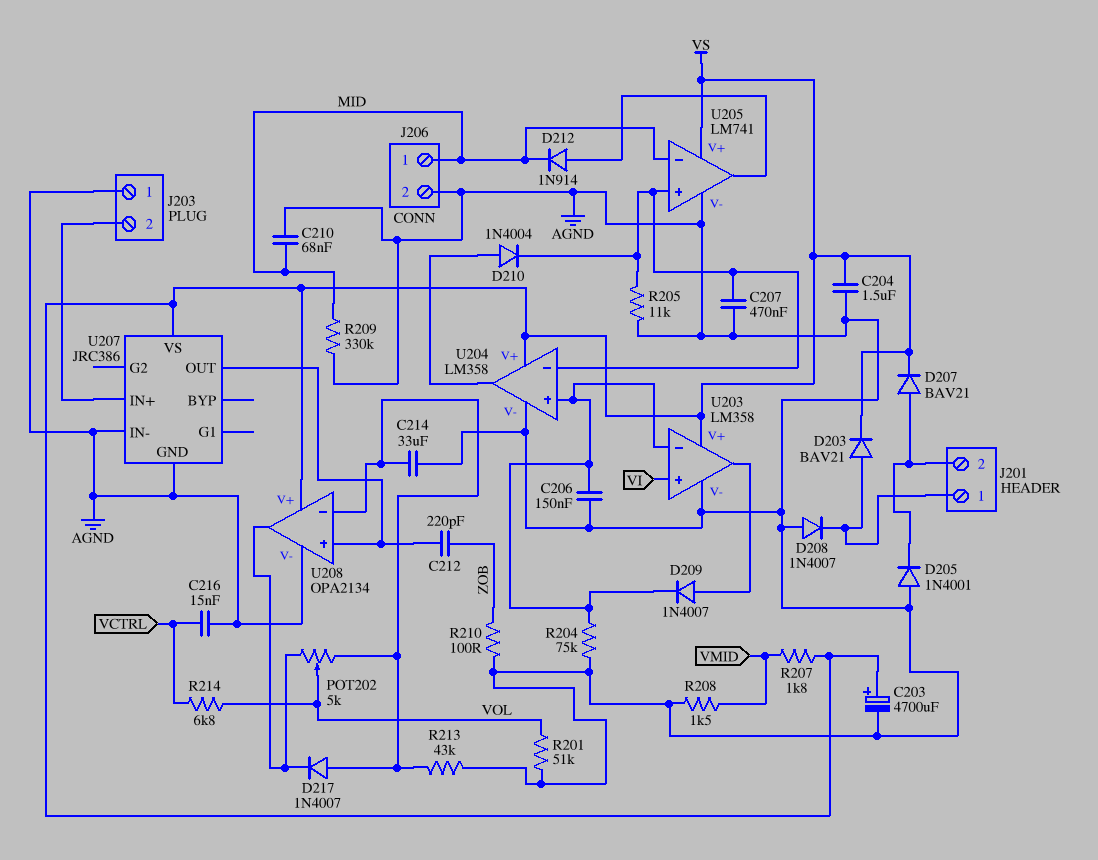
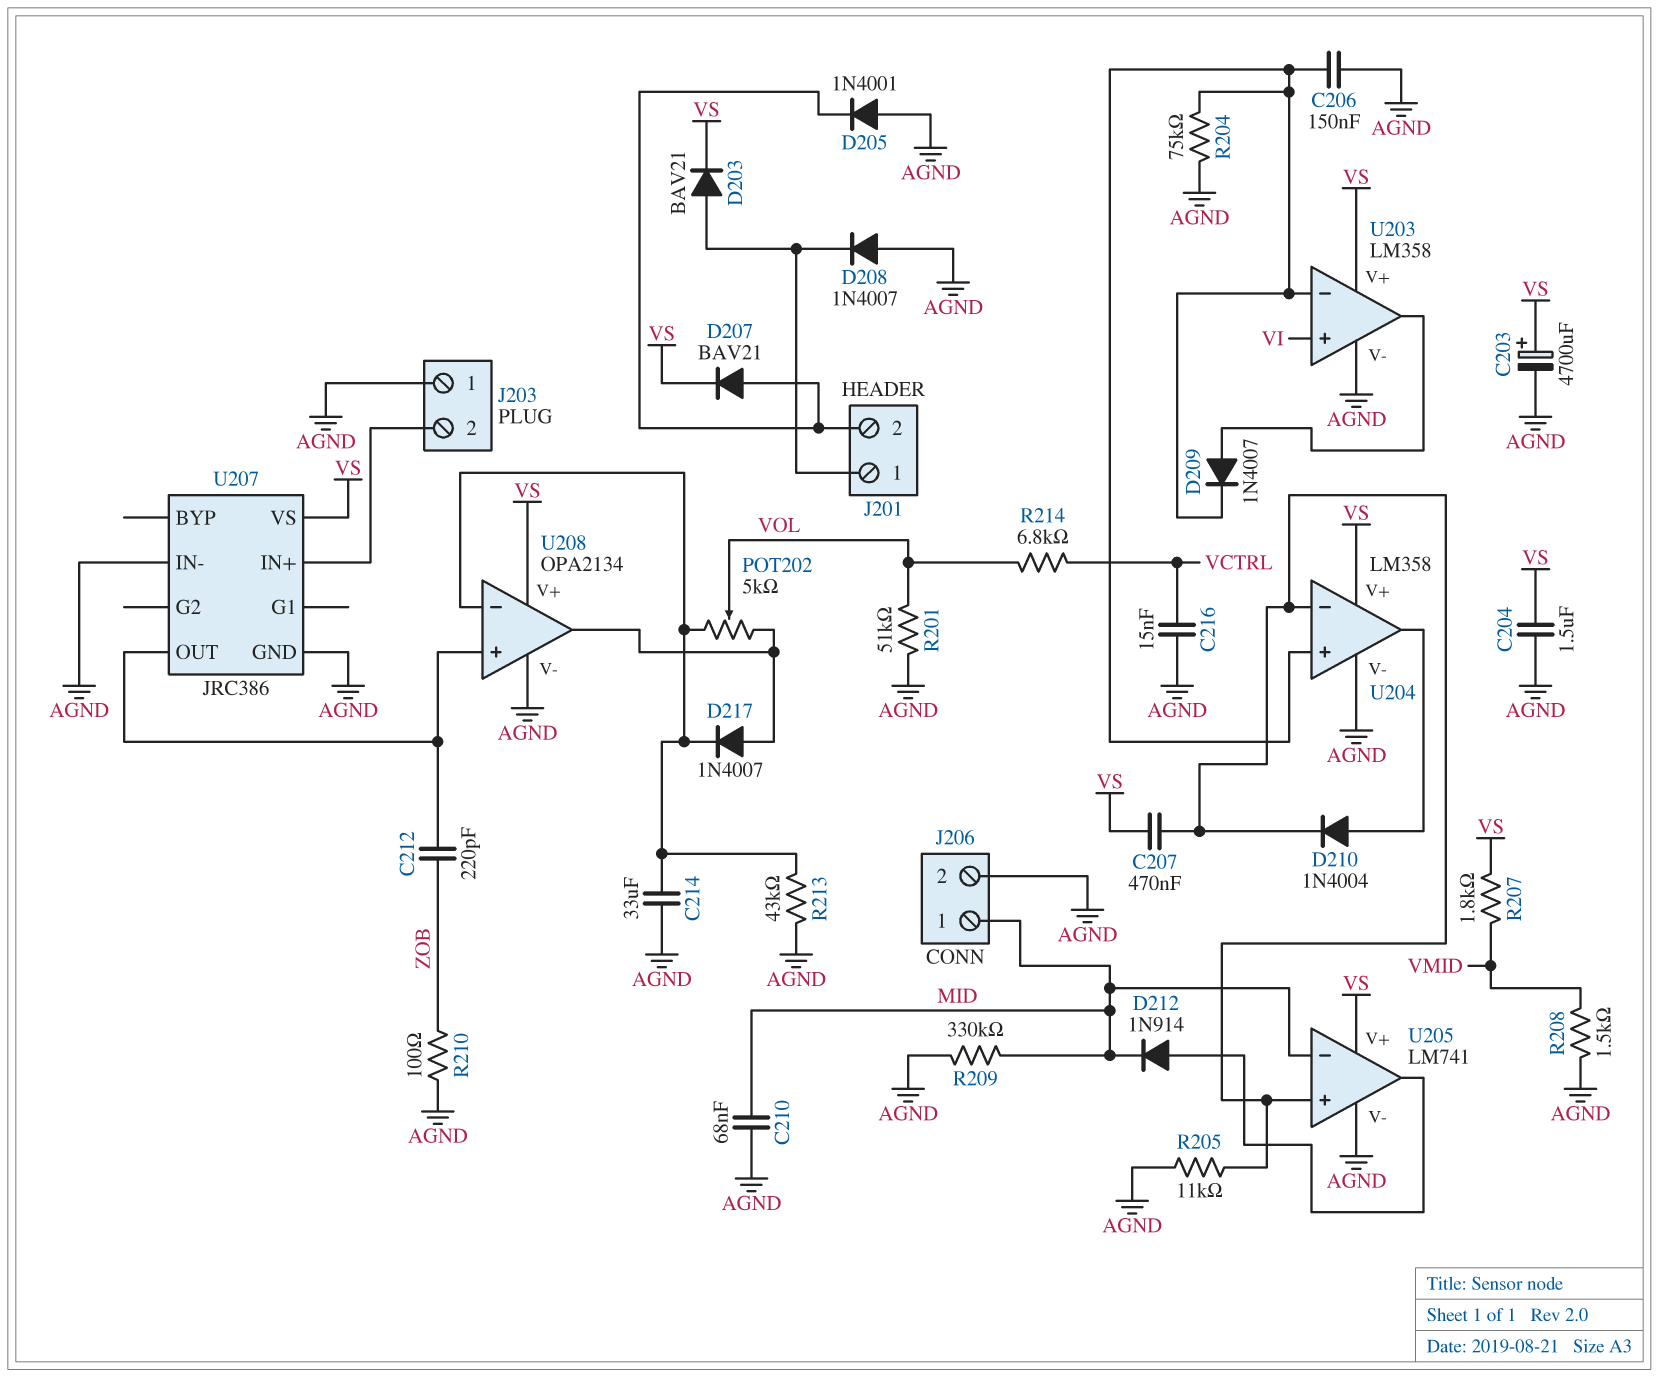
C207: 470nF (AGND, U204/in-) -> 470nF (U204/in-, VS)
D217: diode 1N4007 (A U208/in-, K U208/out) -> diode 1N4007 (A U208/out, K U208/in-)

